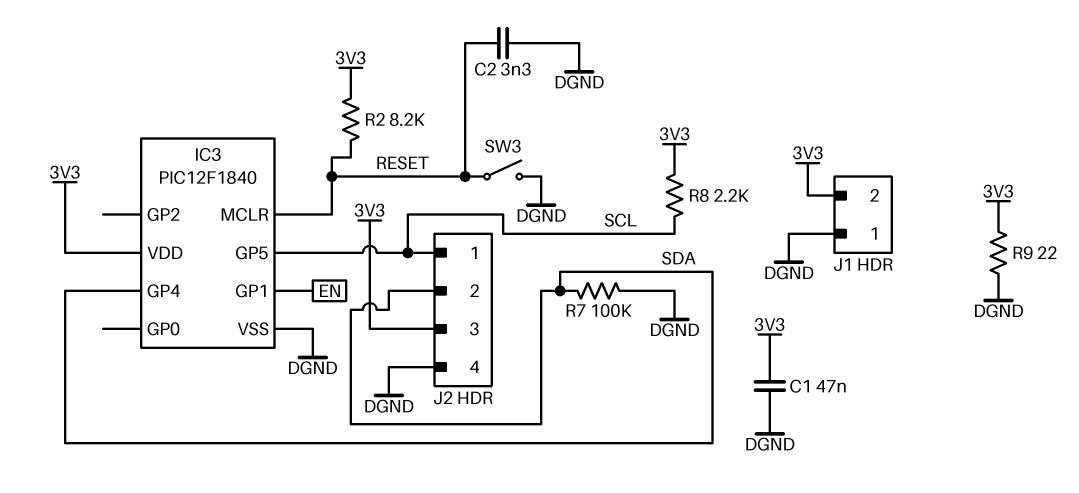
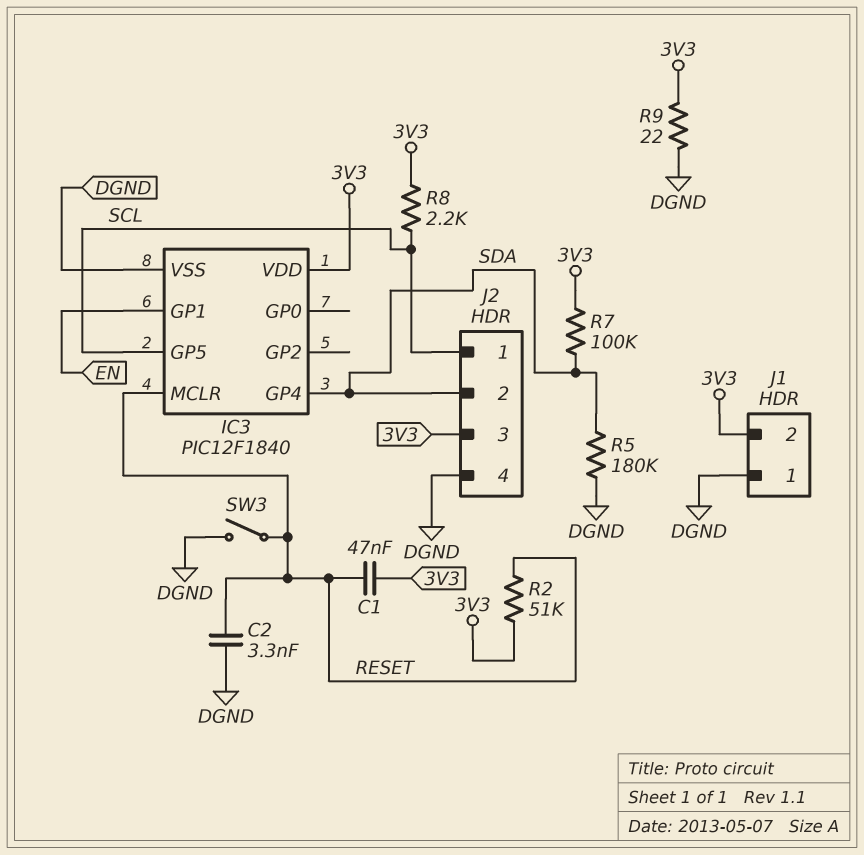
C1: 47nF (3V3, DGND) -> 47nF (3V3, RESET)
R2: 8.2k (3V3, RESET) -> 51k (3V3, RESET)
R5: none -> 180k (DGND, SDA)
R7: 100k (DGND, SDA) -> 100k (3V3, SDA)

